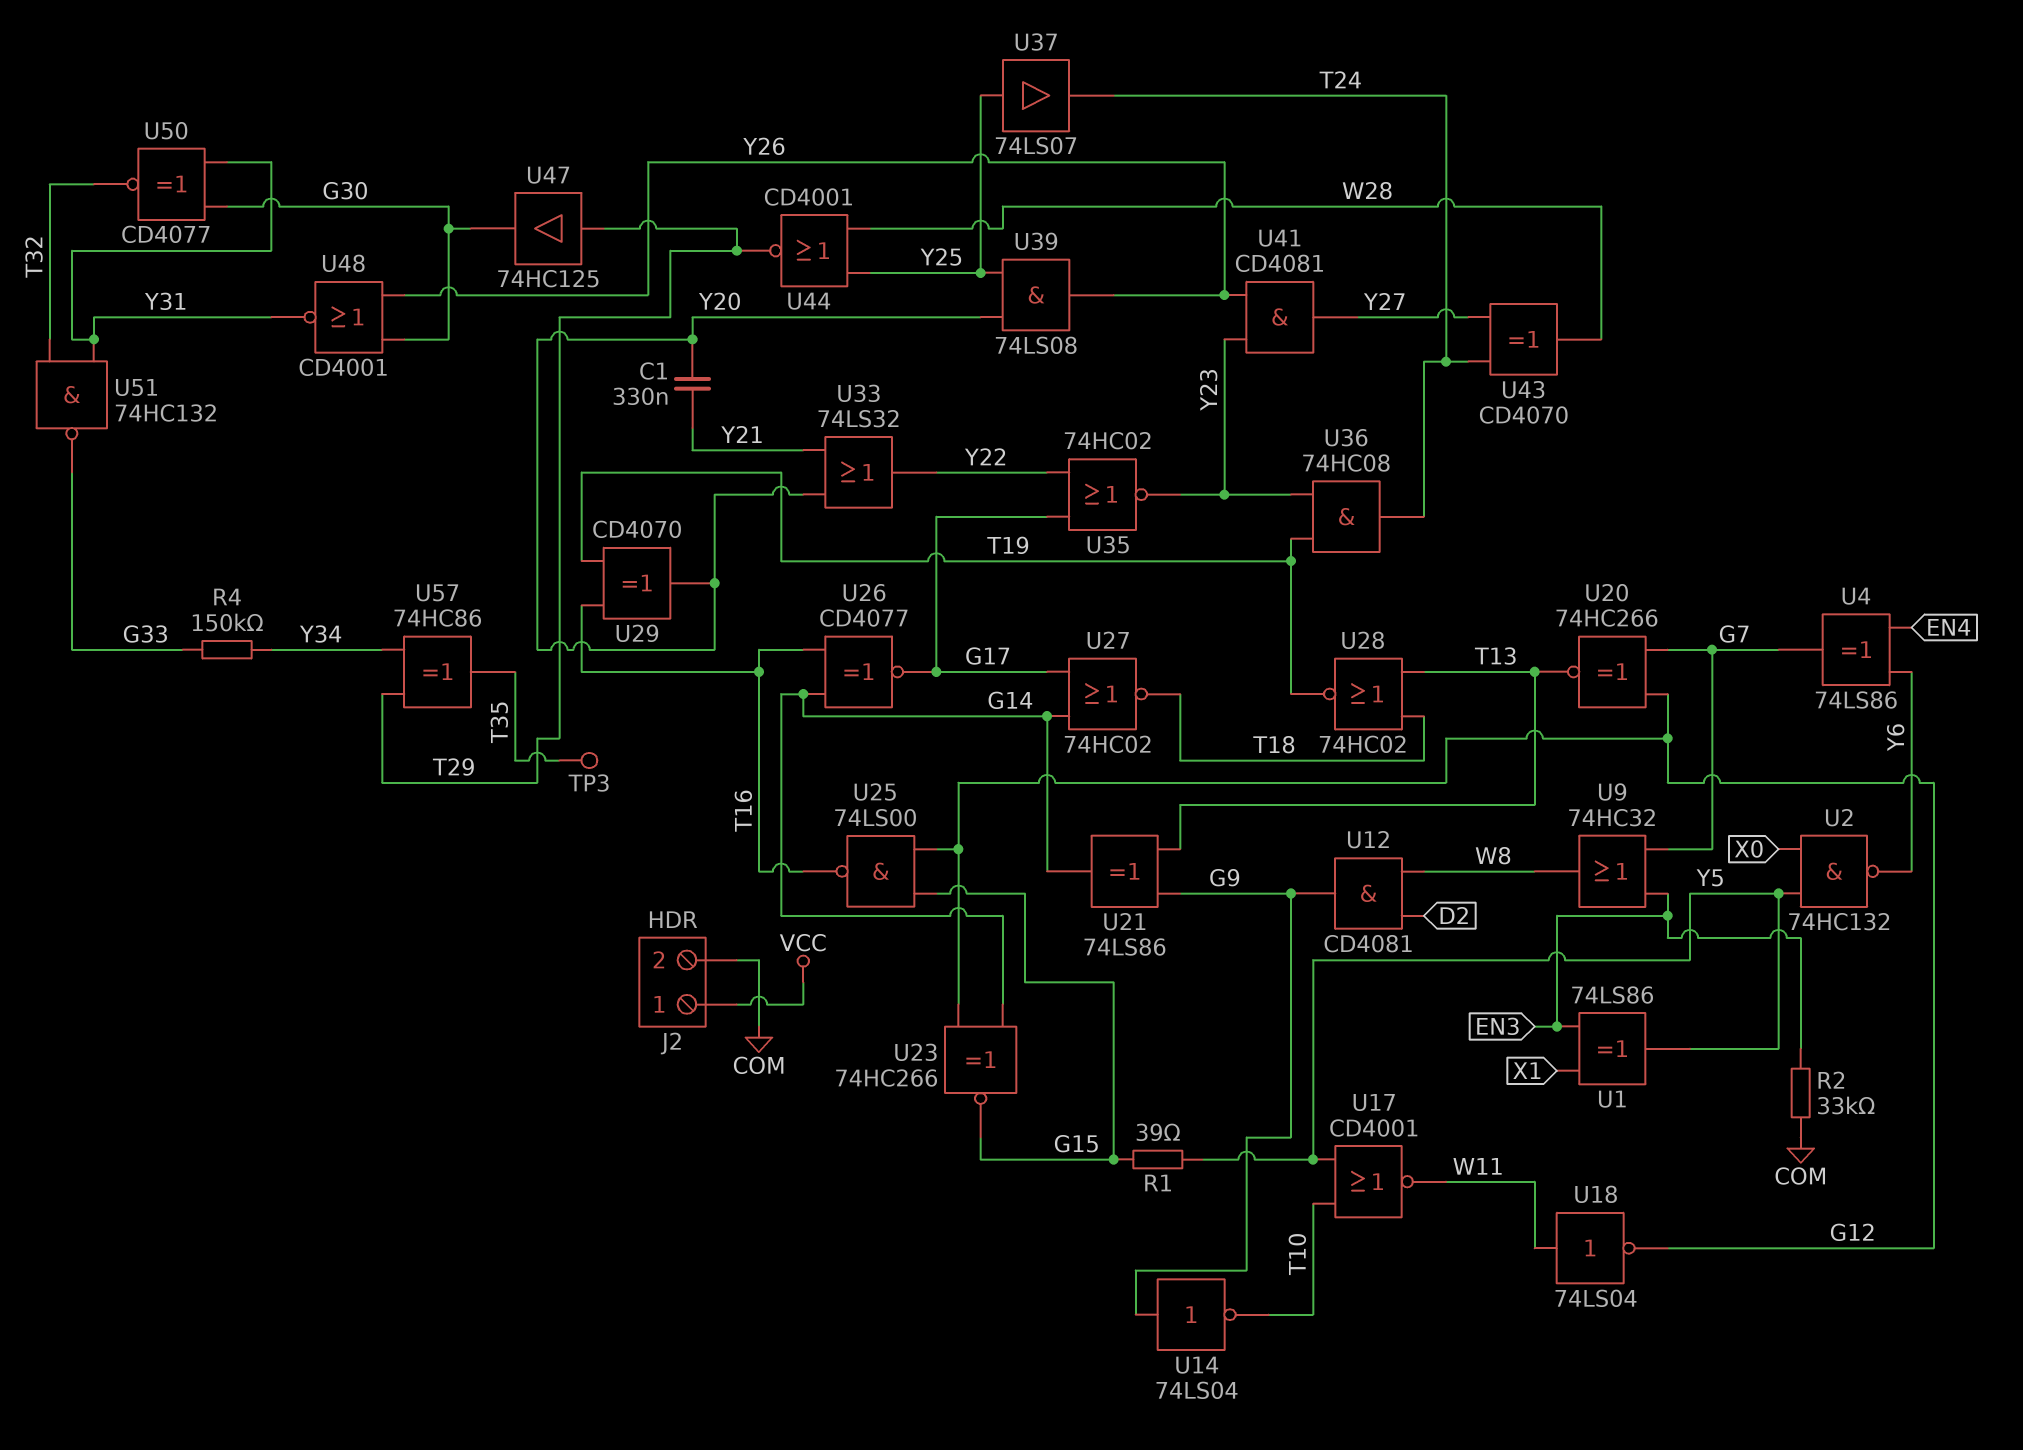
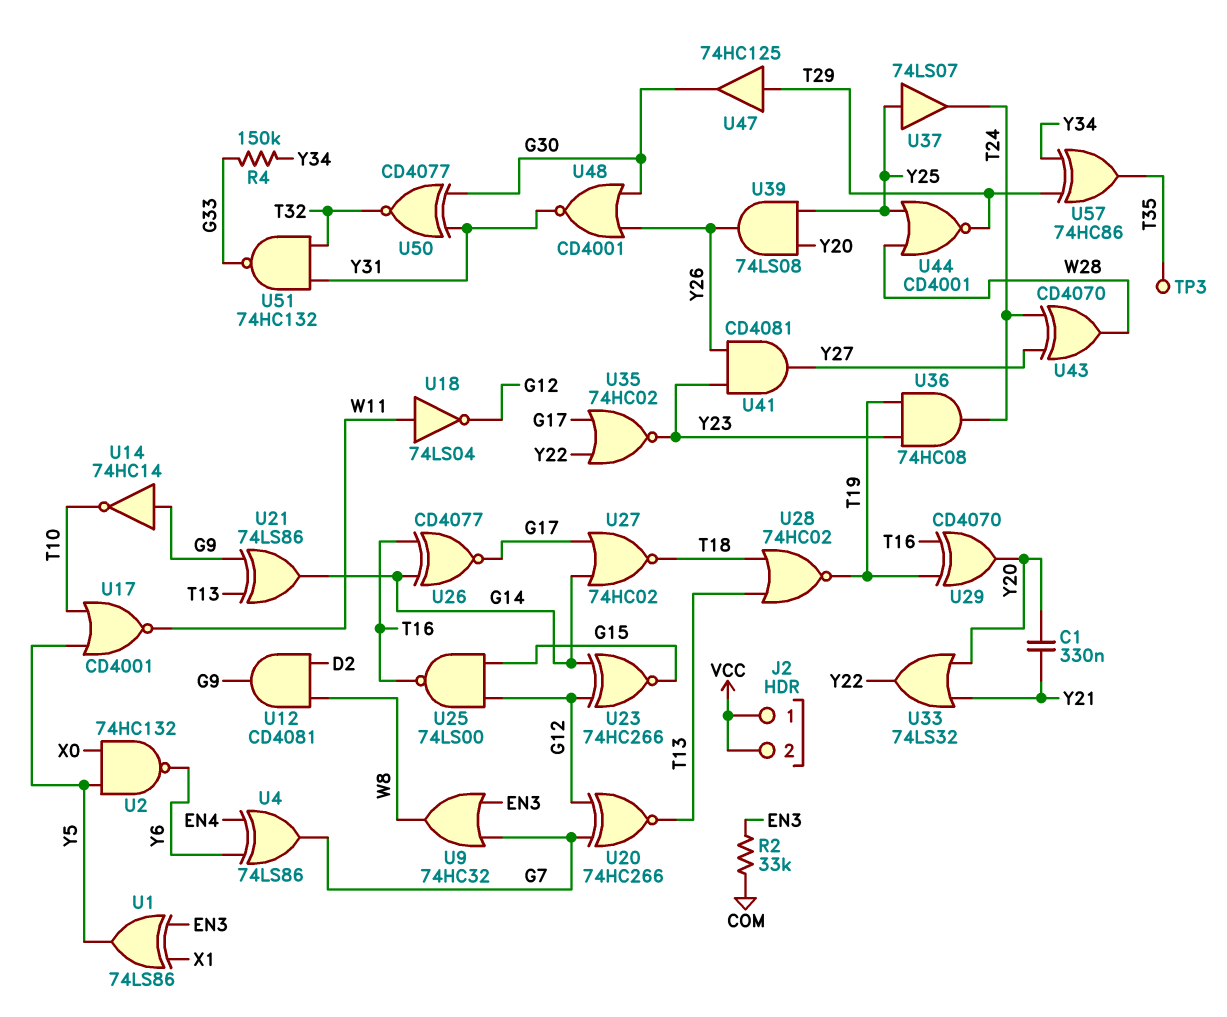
J2 pin 2: COM -> VCC
R1: 39 (G15, Y5) -> none
U14: NOT 74LS04 (in G9, out T10) -> NOT 74HC14 (in G9, out T10)

